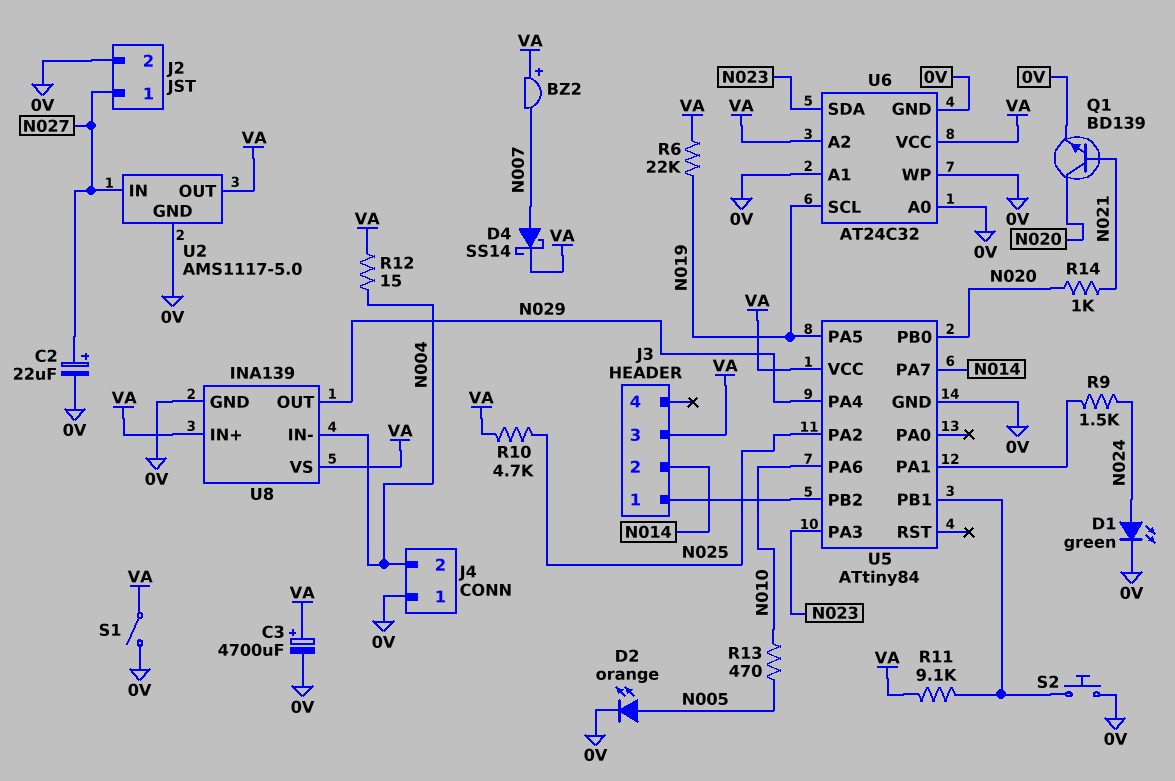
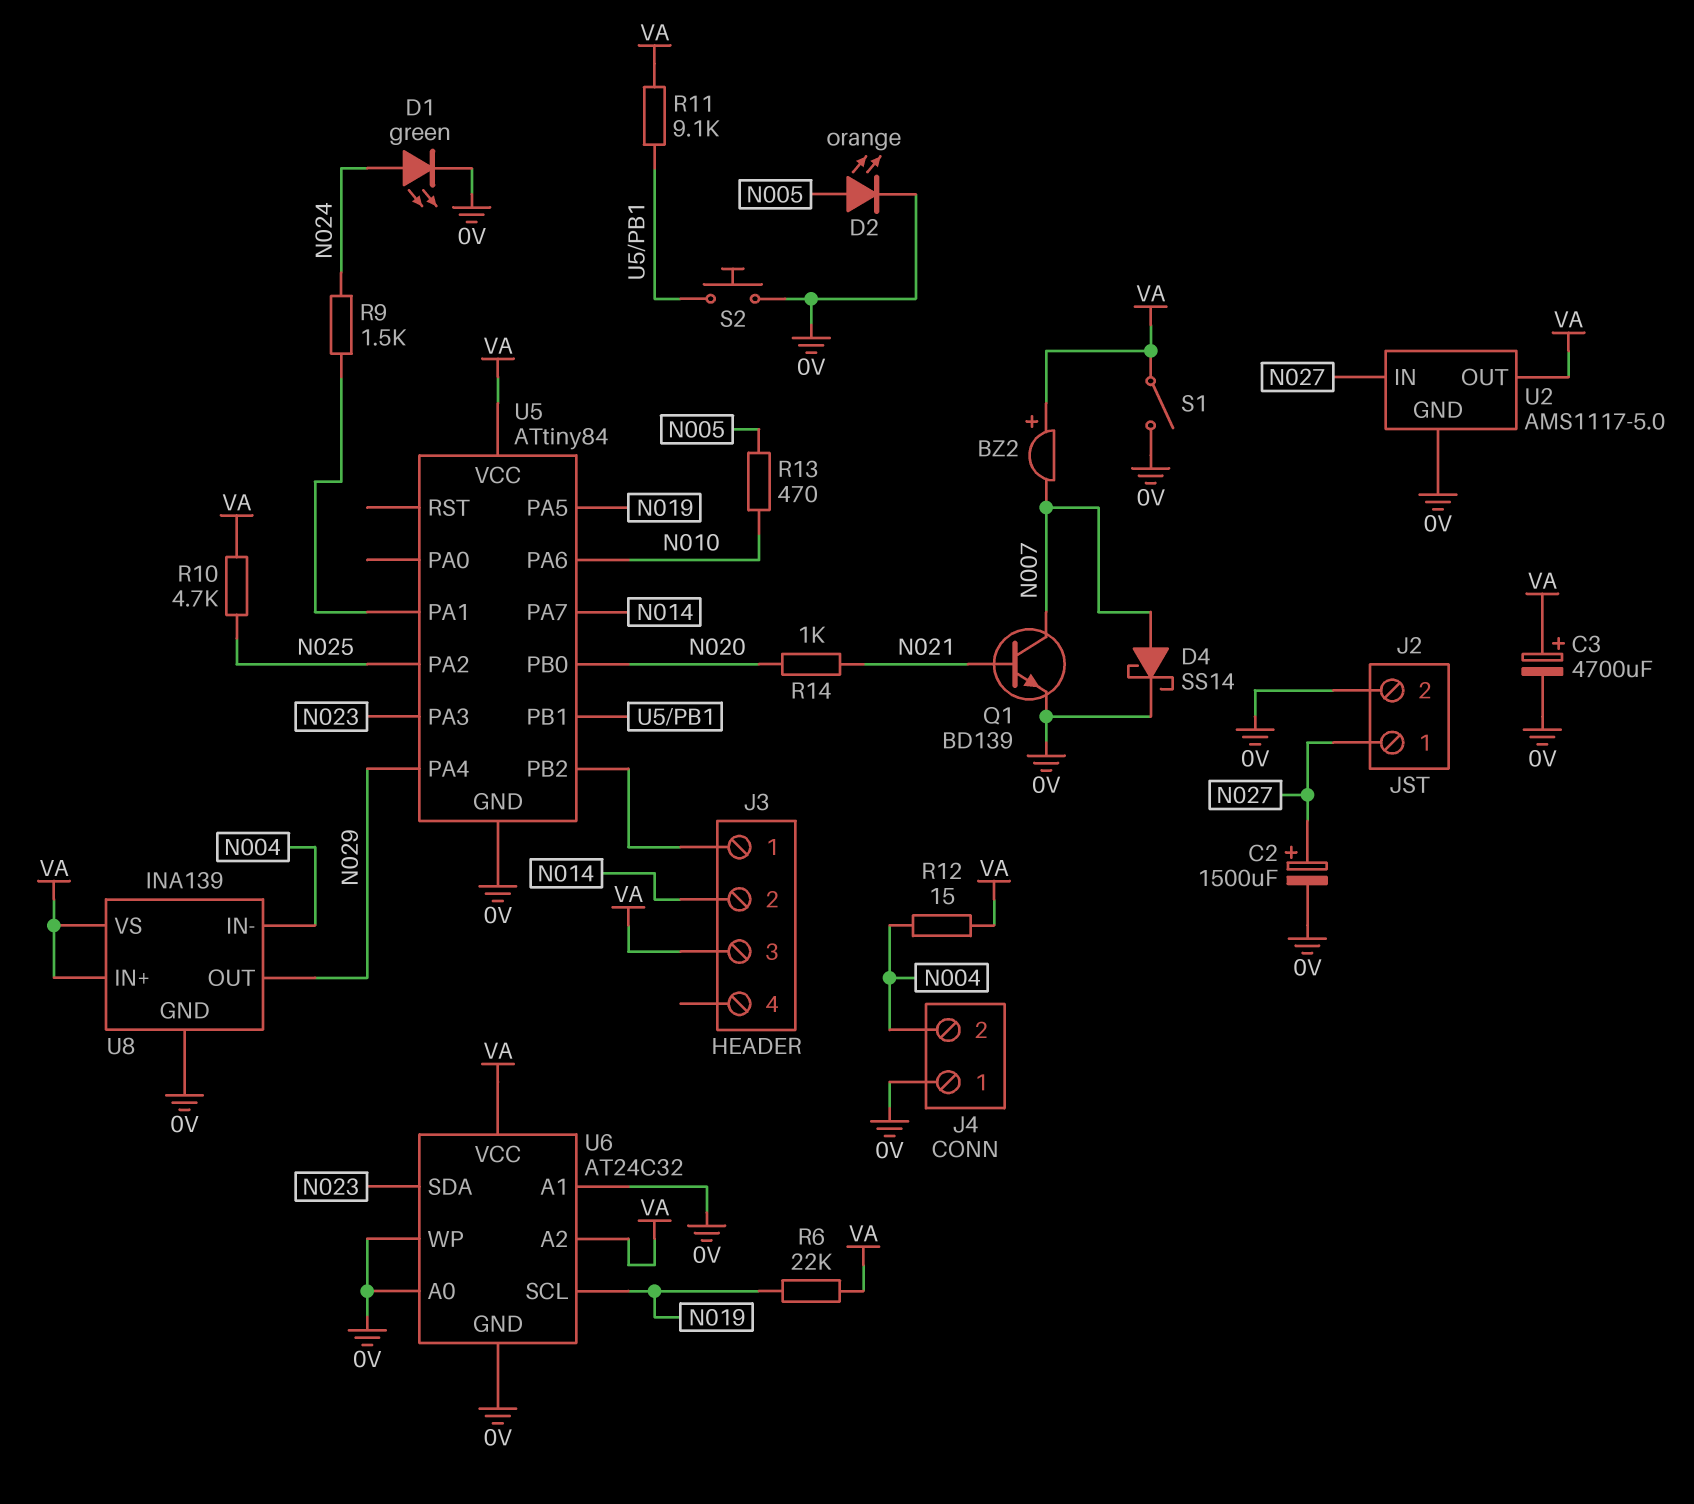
C2: 22uF (plus N027, minus 0V) -> 1500uF (plus N027, minus 0V)
D4: schottky SS14 (A N007, K VA) -> schottky SS14 (A N007, K 0V)
Q1: NPN BD139 (B N021, C N020, E 0V) -> NPN BD139 (B N021, C N007, E 0V)

